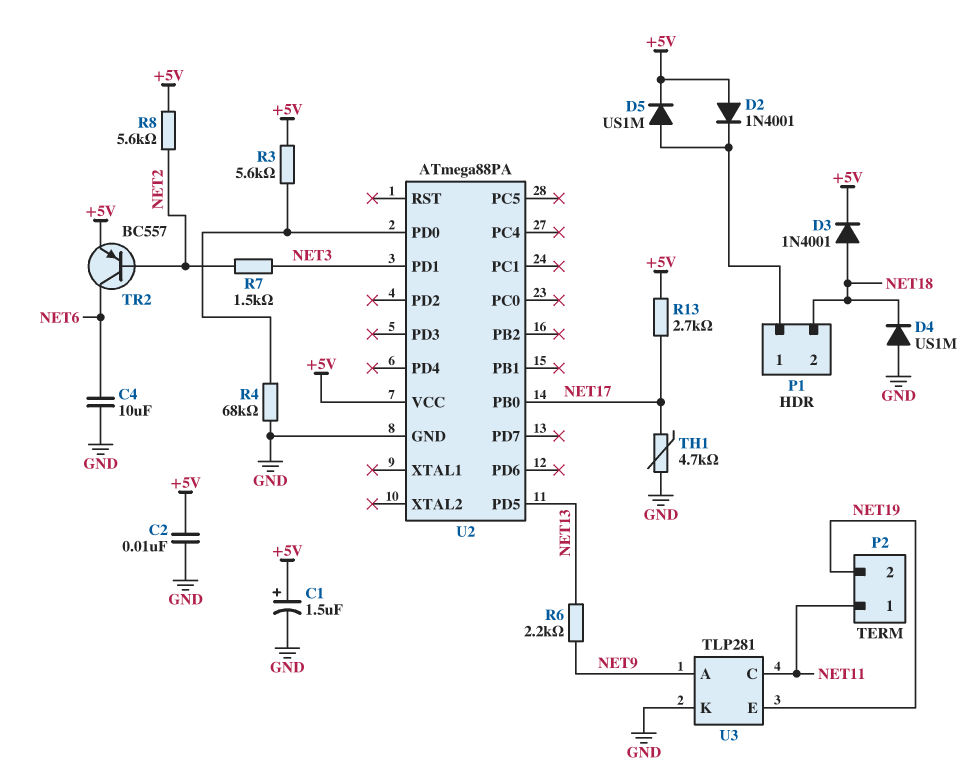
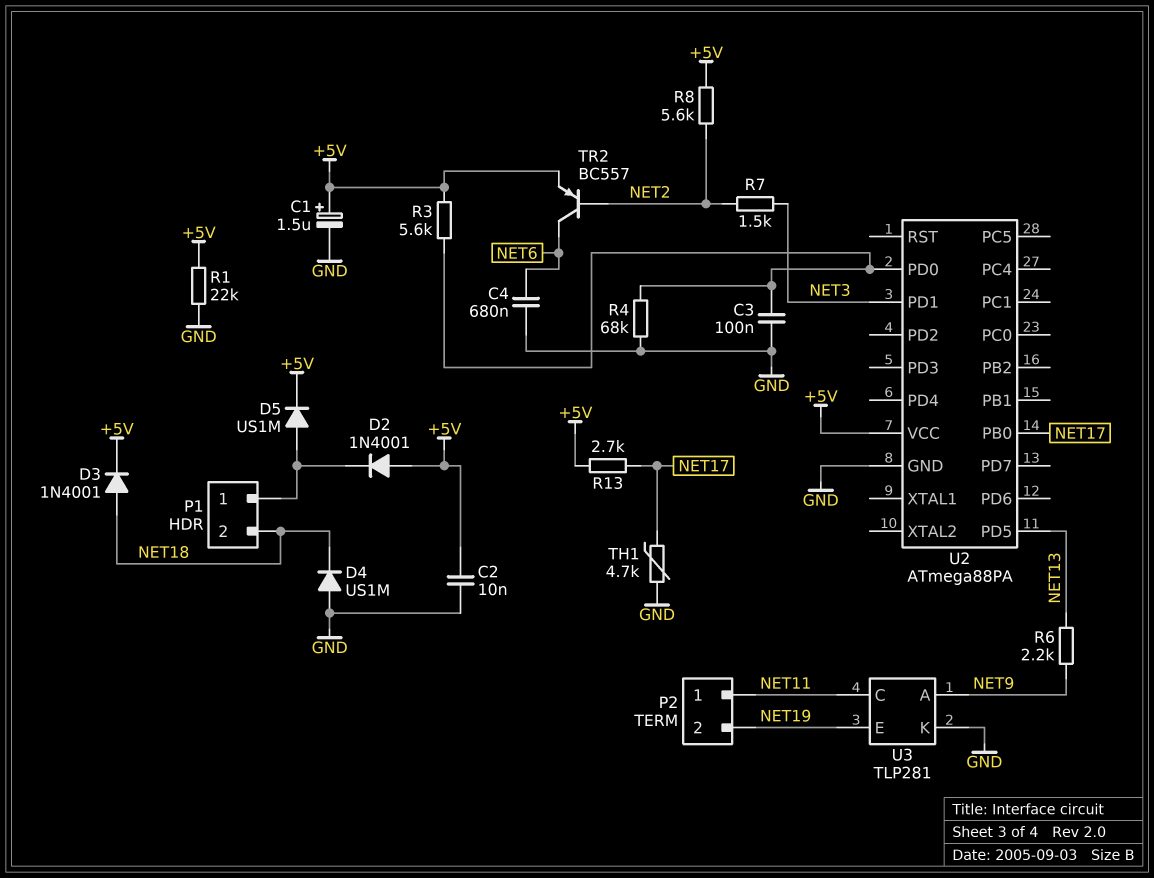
C3: none -> 100nF (GND, U2/PD0)
C4: 10uF (GND, NET6) -> 680nF (GND, NET6)
R1: none -> 22k (+5V, GND)

